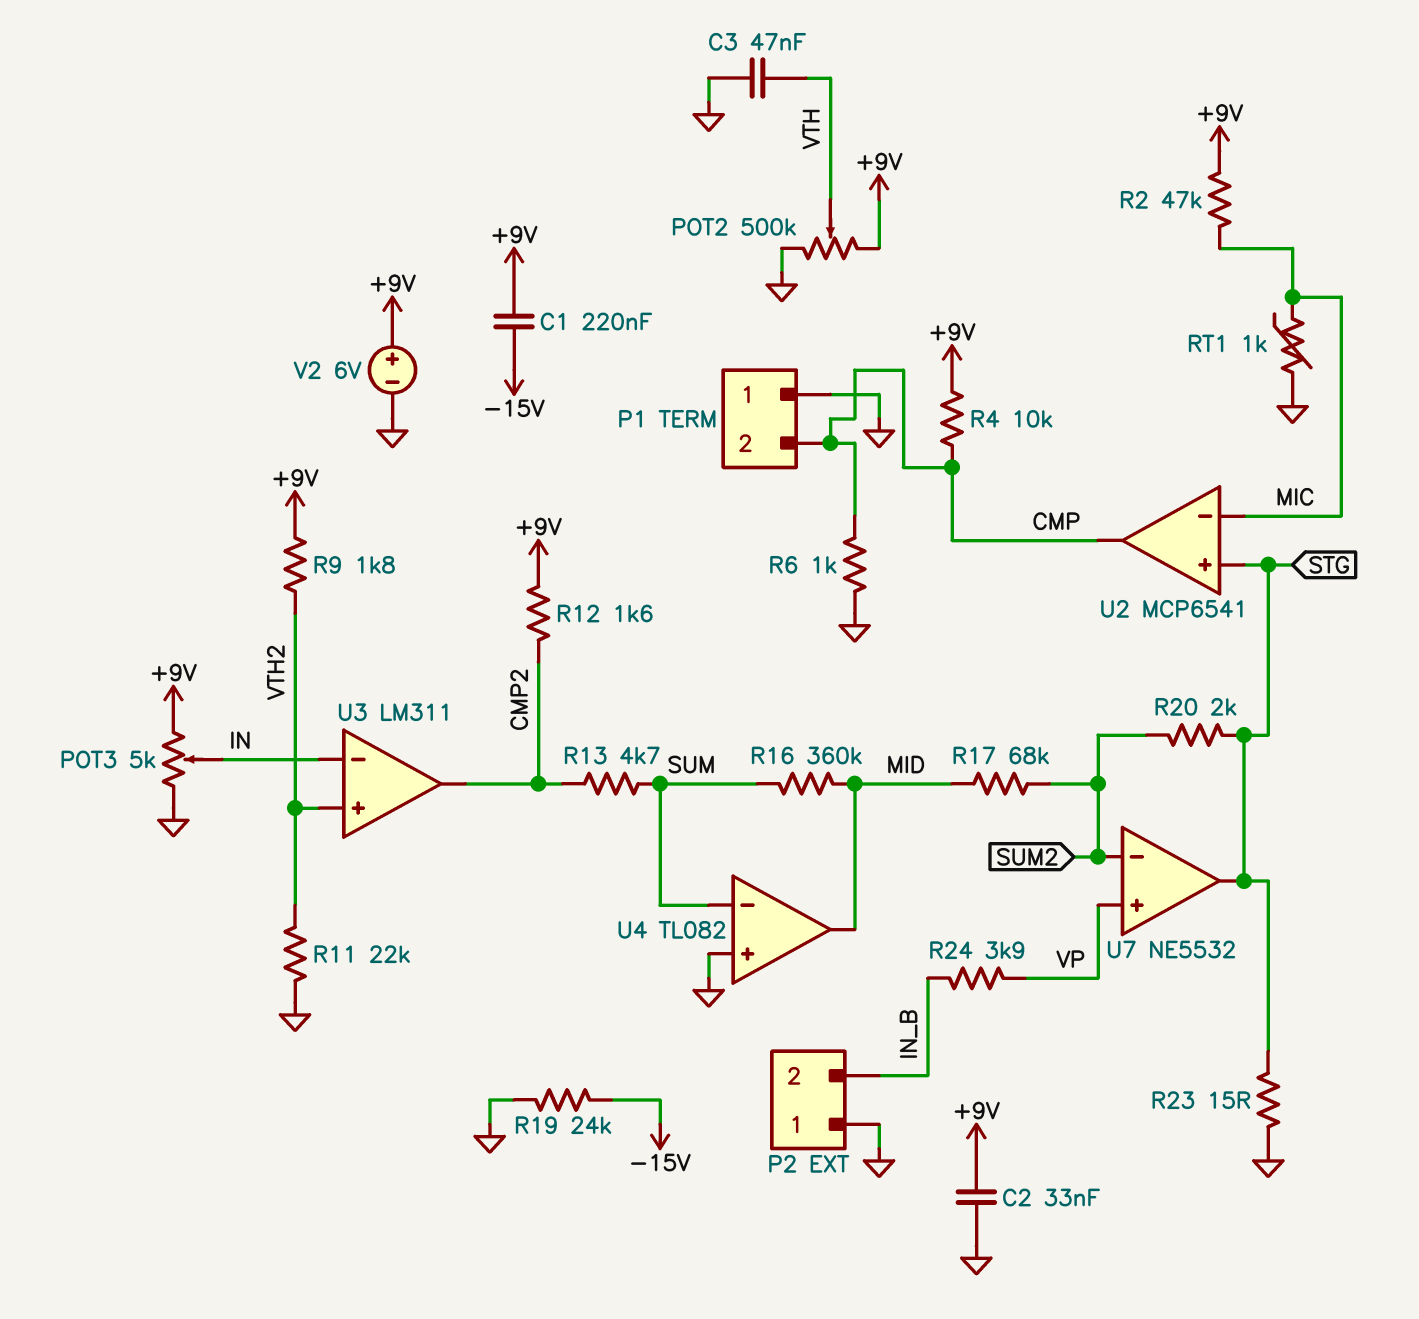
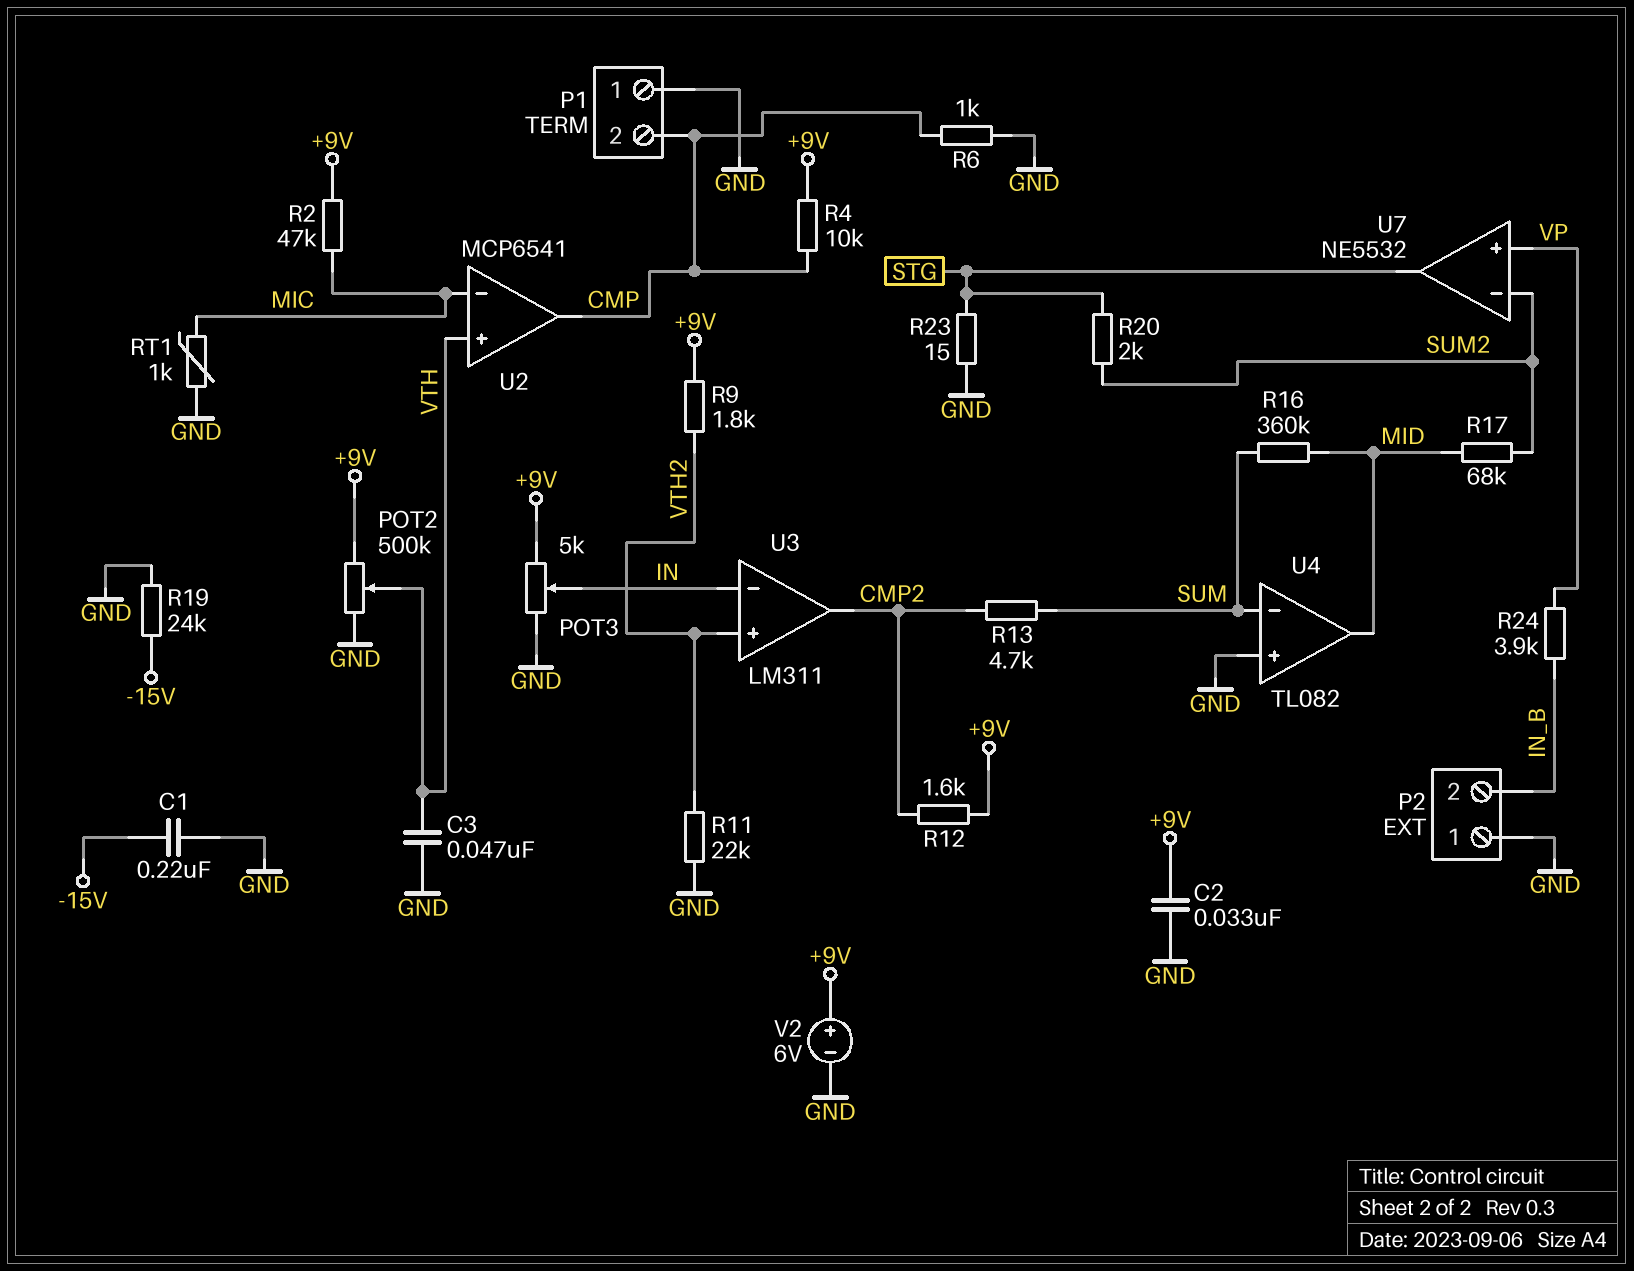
C1: 220nF (+9V, -15V) -> 220nF (-15V, GND)
U2 pin in+: STG -> VTH

